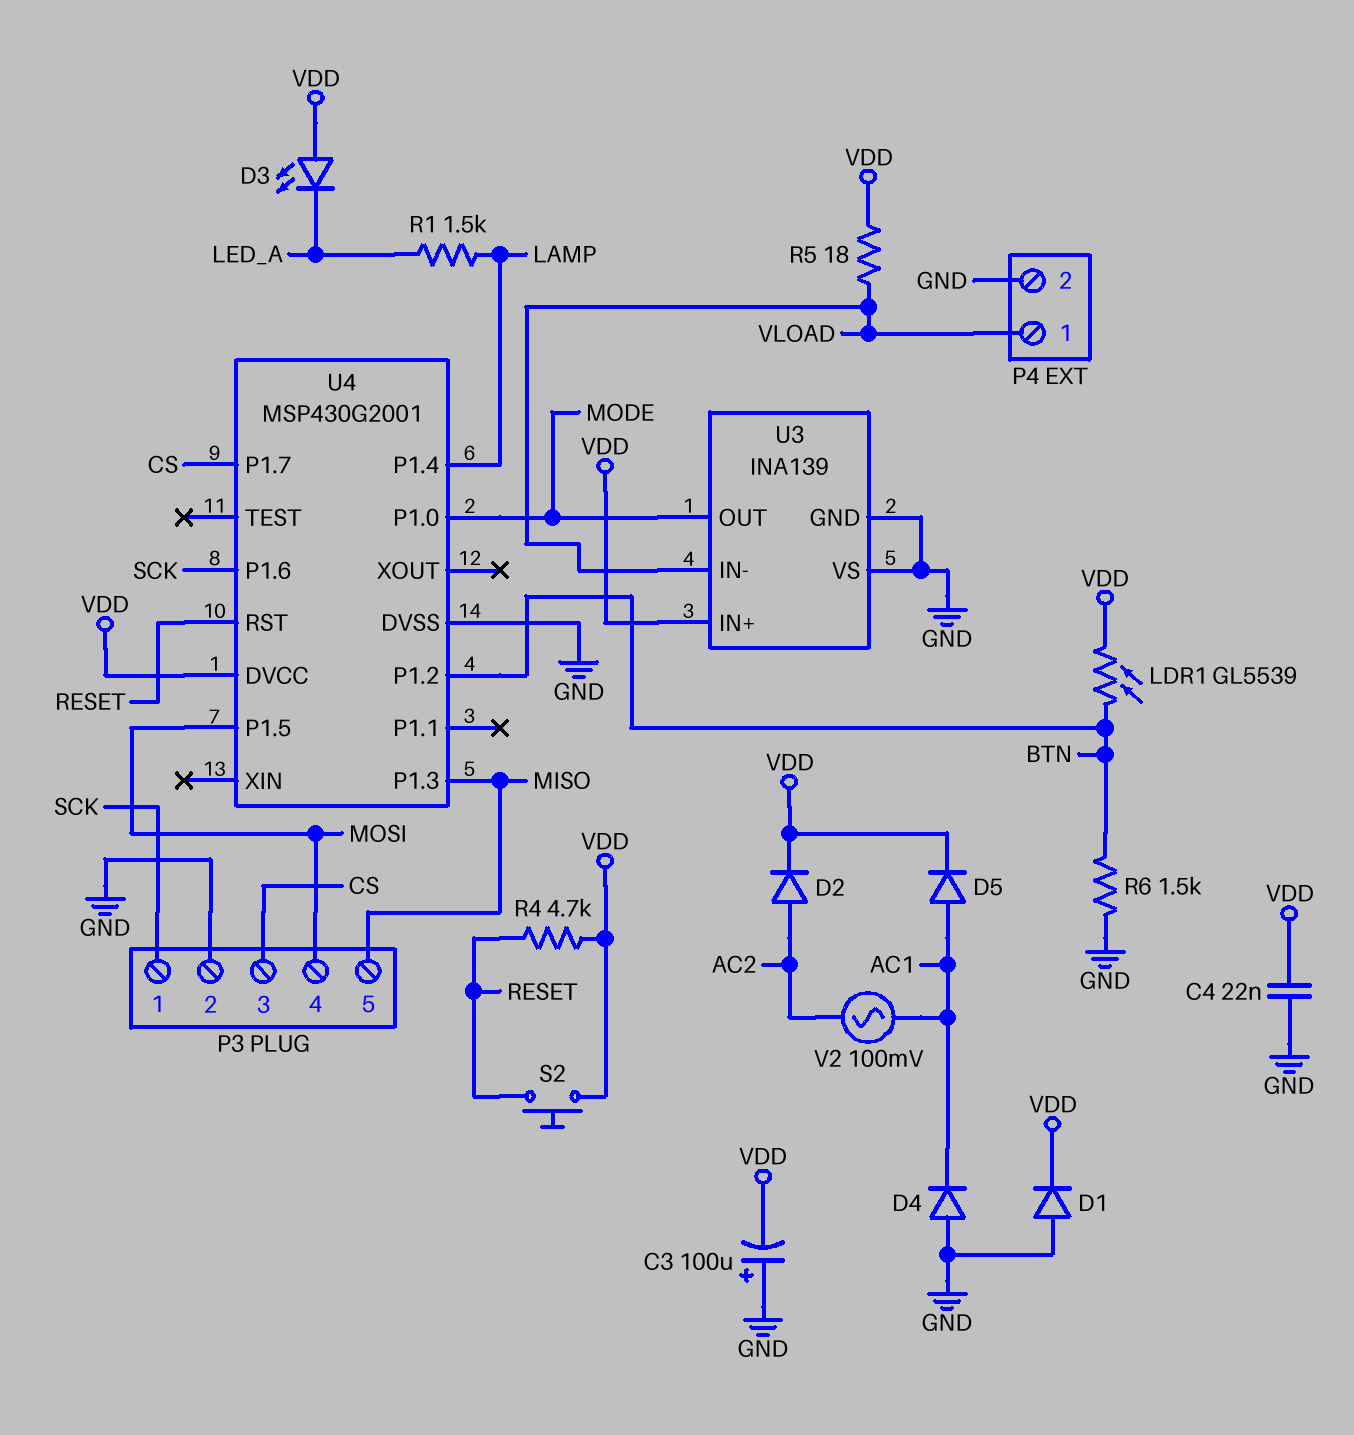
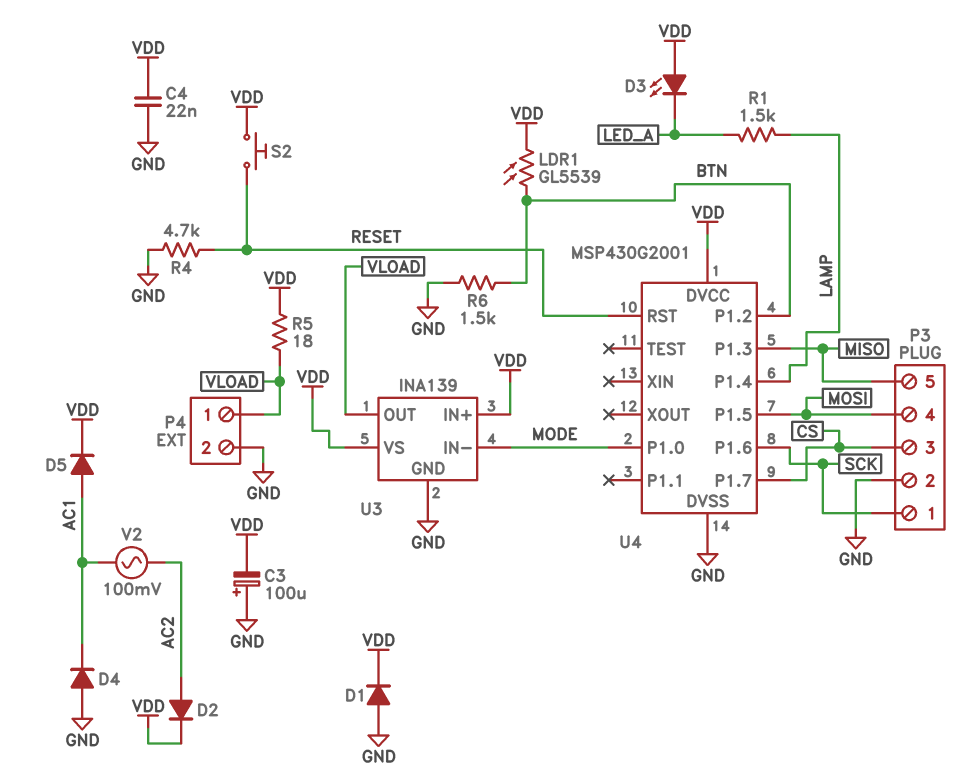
R4: 4.7k (RESET, VDD) -> 4.7k (GND, RESET)
U3 pin IN-: VLOAD -> MODE
U3 pin OUT: MODE -> VLOAD
U3 pin VS: GND -> VDD

